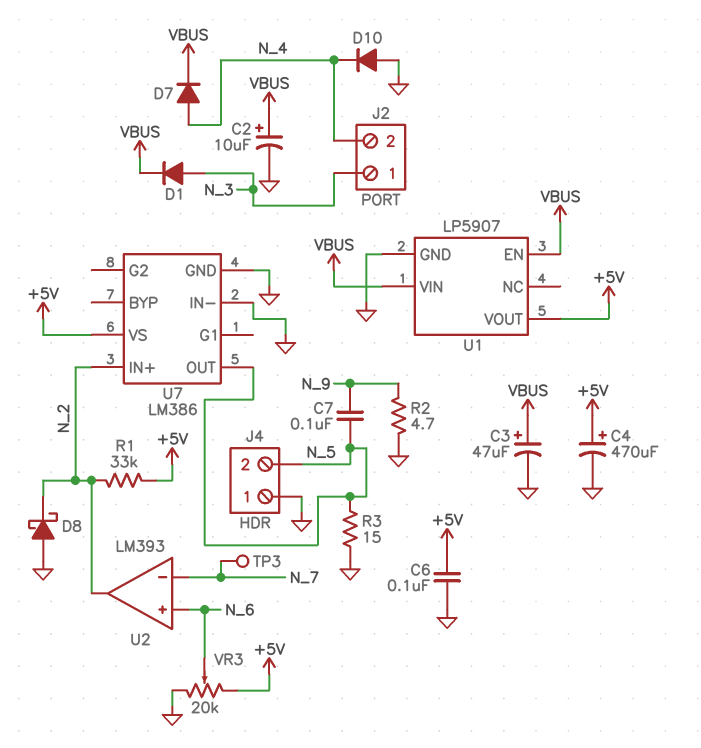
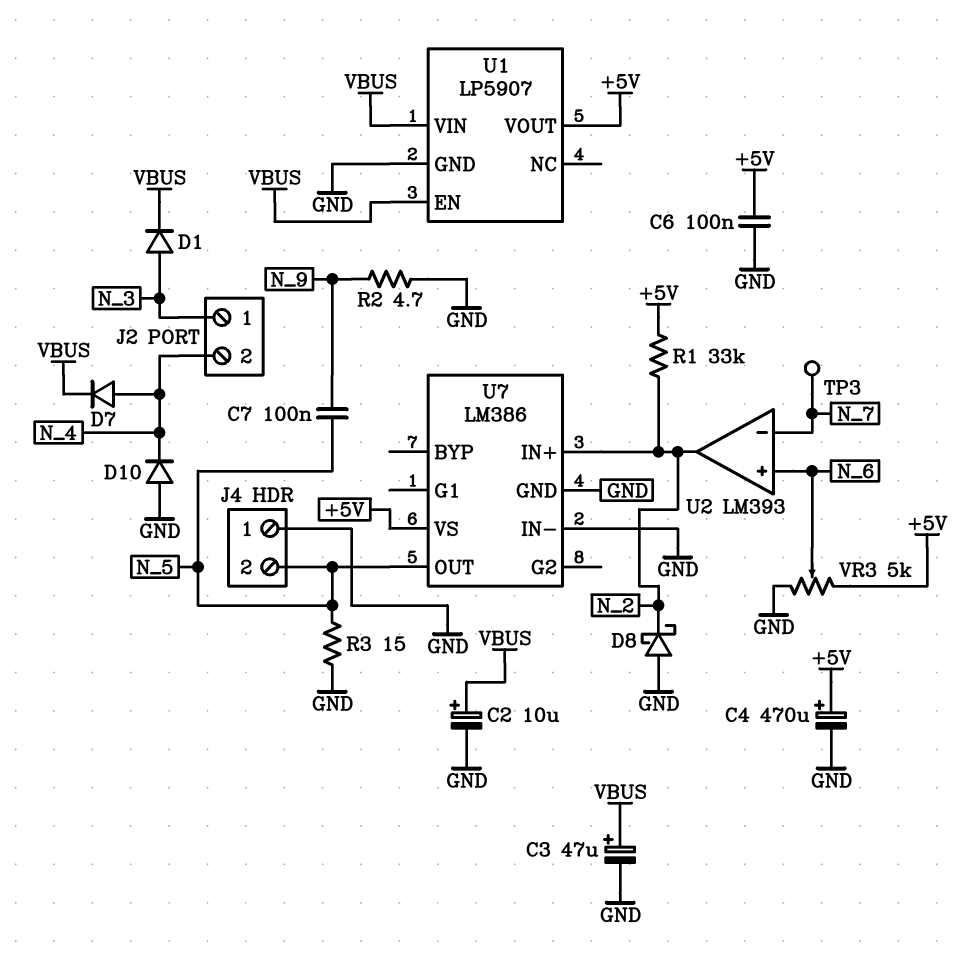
VR3: 20k (+5V, GND, wiper N_6) -> 5k (+5V, GND, wiper N_6)

